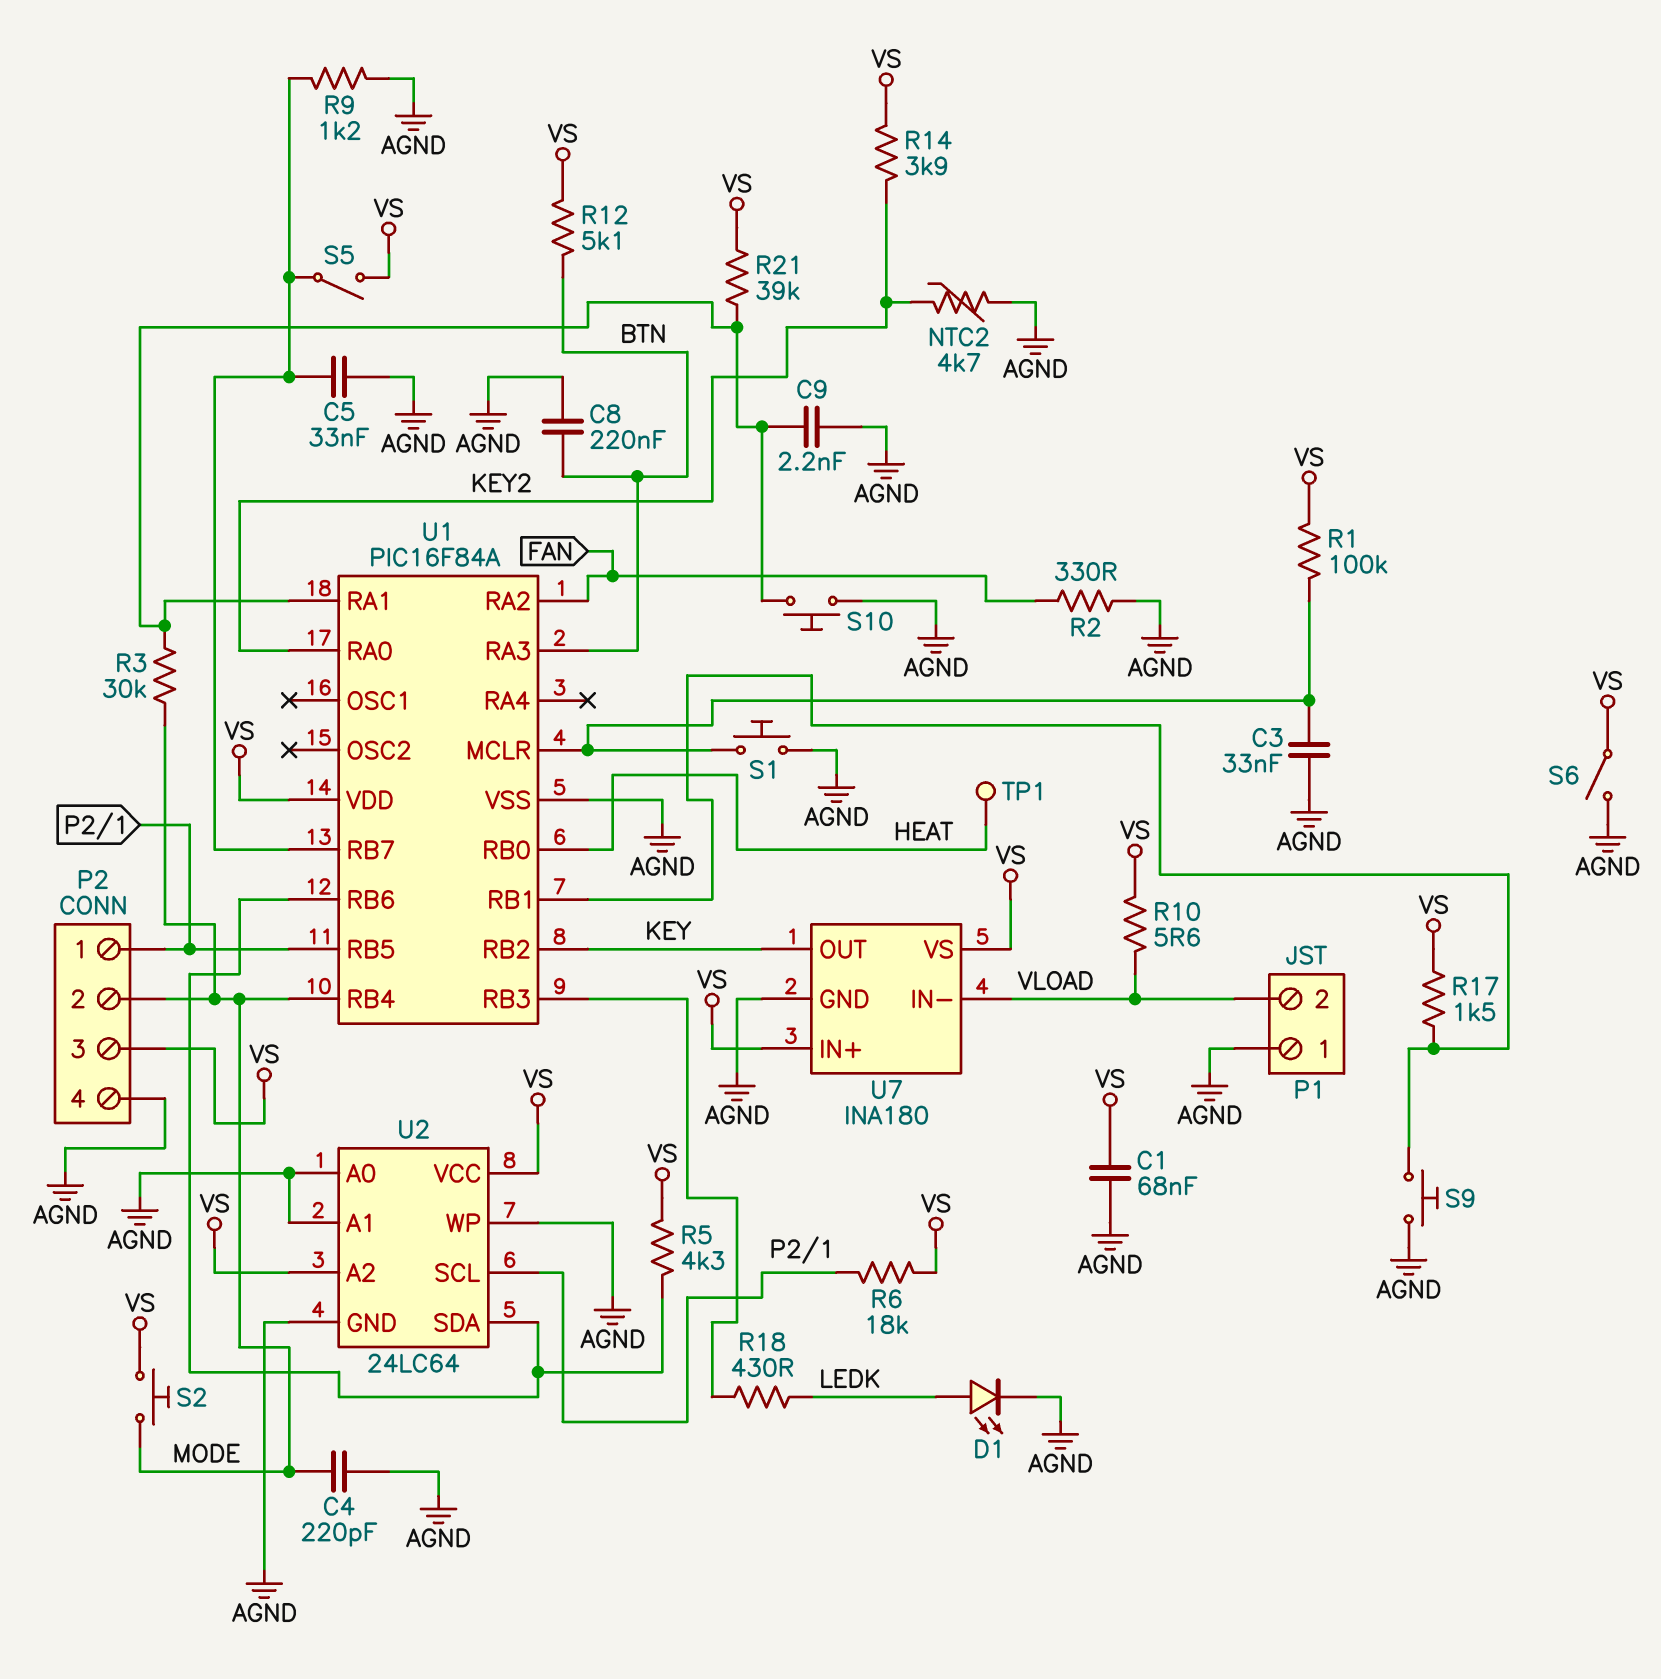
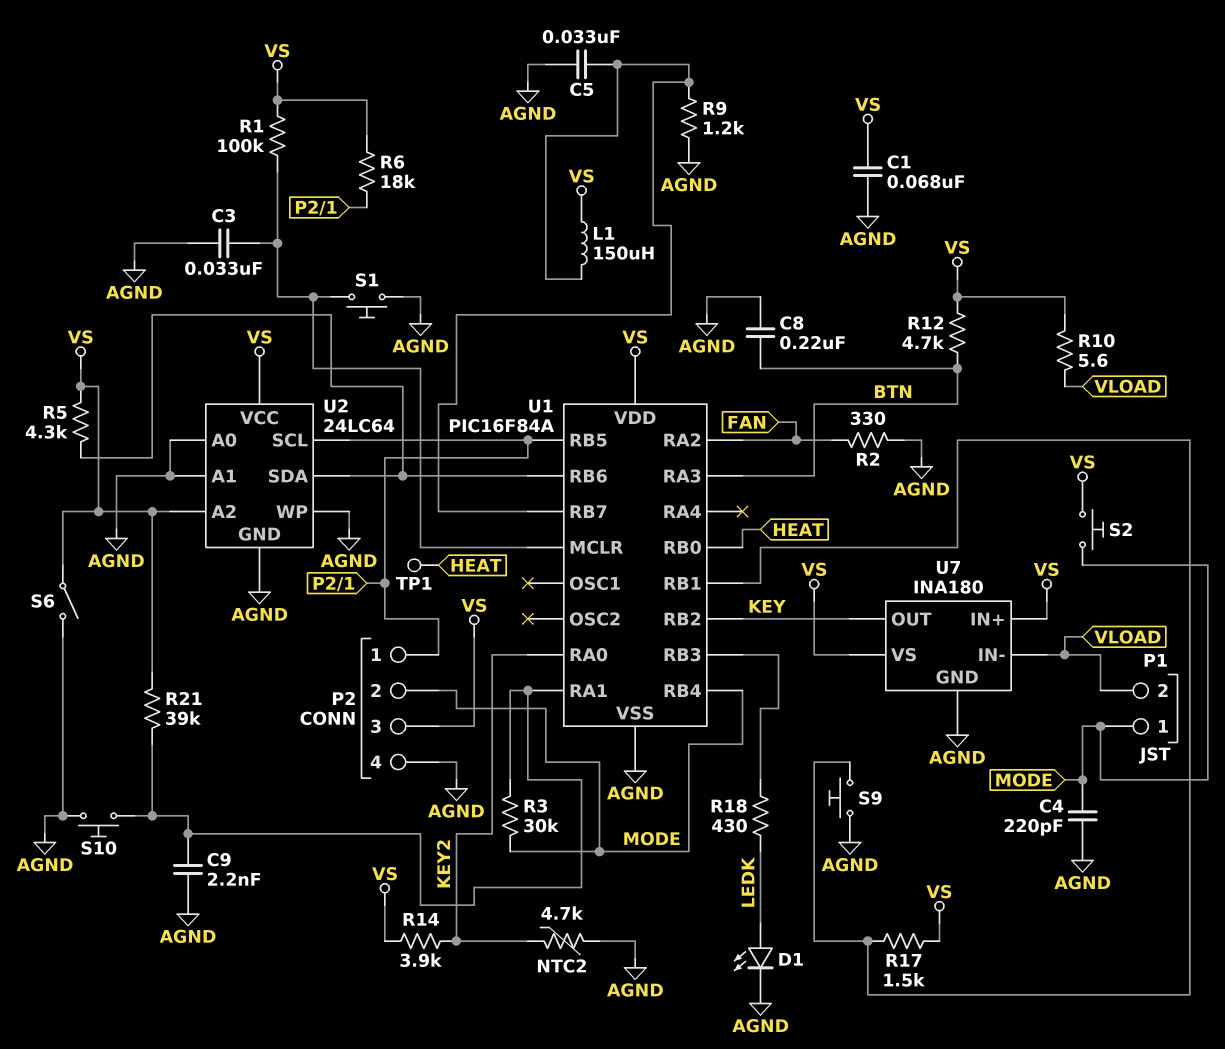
L1: none -> 150uH (U1/RB7, VS)
P1 pin 1: AGND -> MODE
R12: 5.1k (BTN, VS) -> 4.7k (BTN, VS)
S5: switch (U1/RB7, VS) -> none

